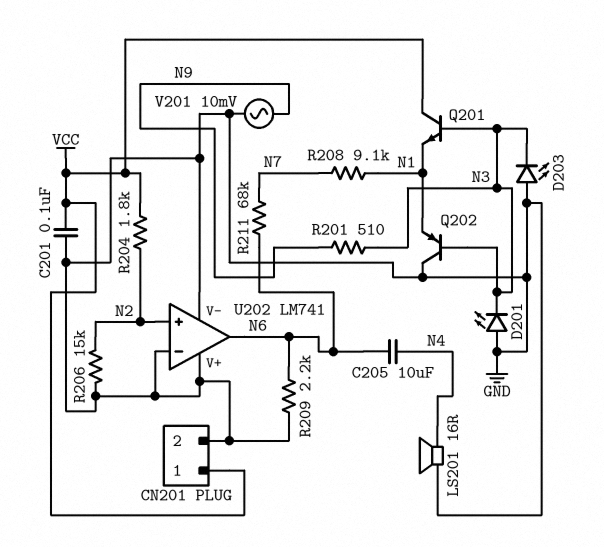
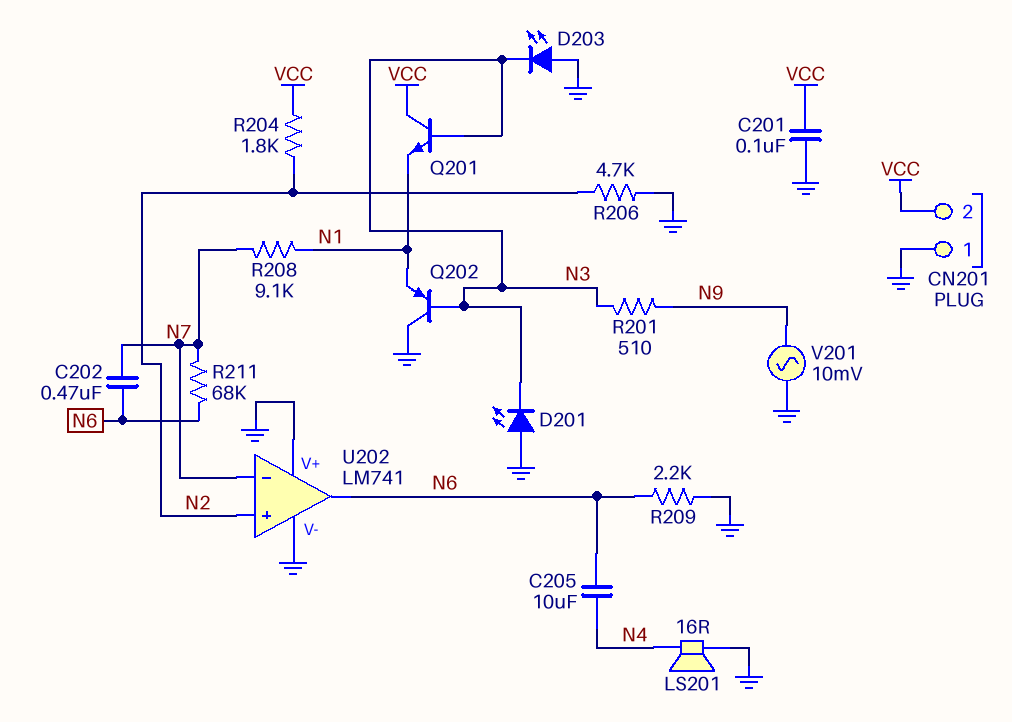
C202: none -> 470nF (N6, N7)
CN201 pin 1: VCC -> GND
CN201 pin 2: GND -> VCC
R206: 15k (GND, N2) -> 4.7k (GND, N2)
U202 pin in-: GND -> N7

